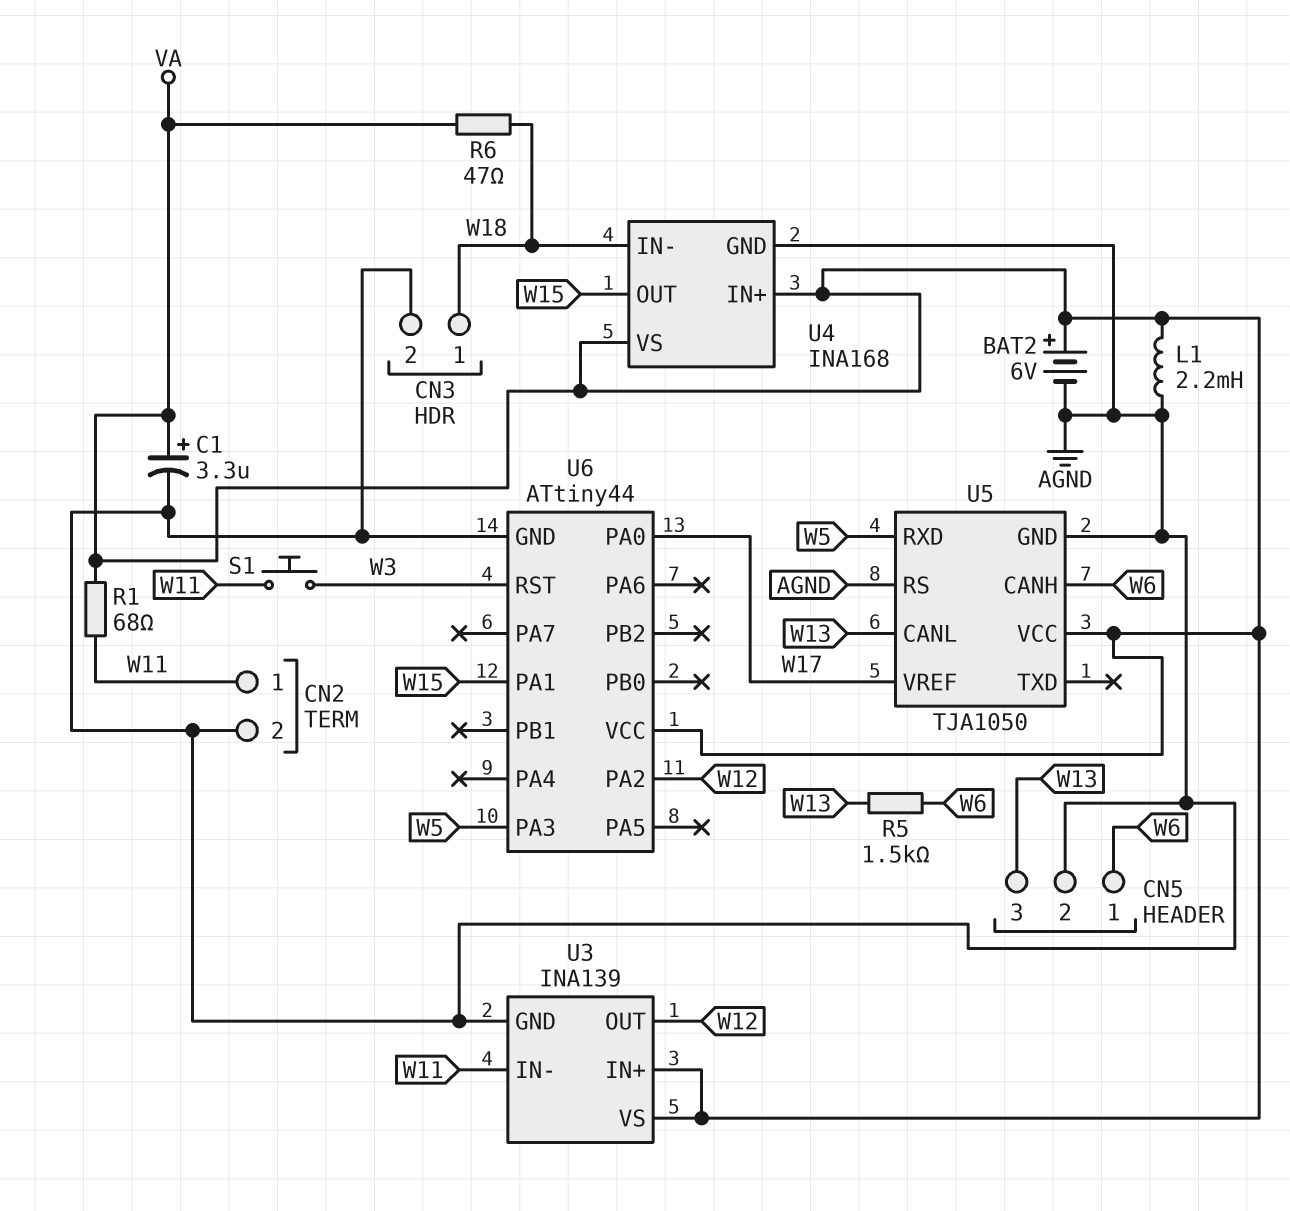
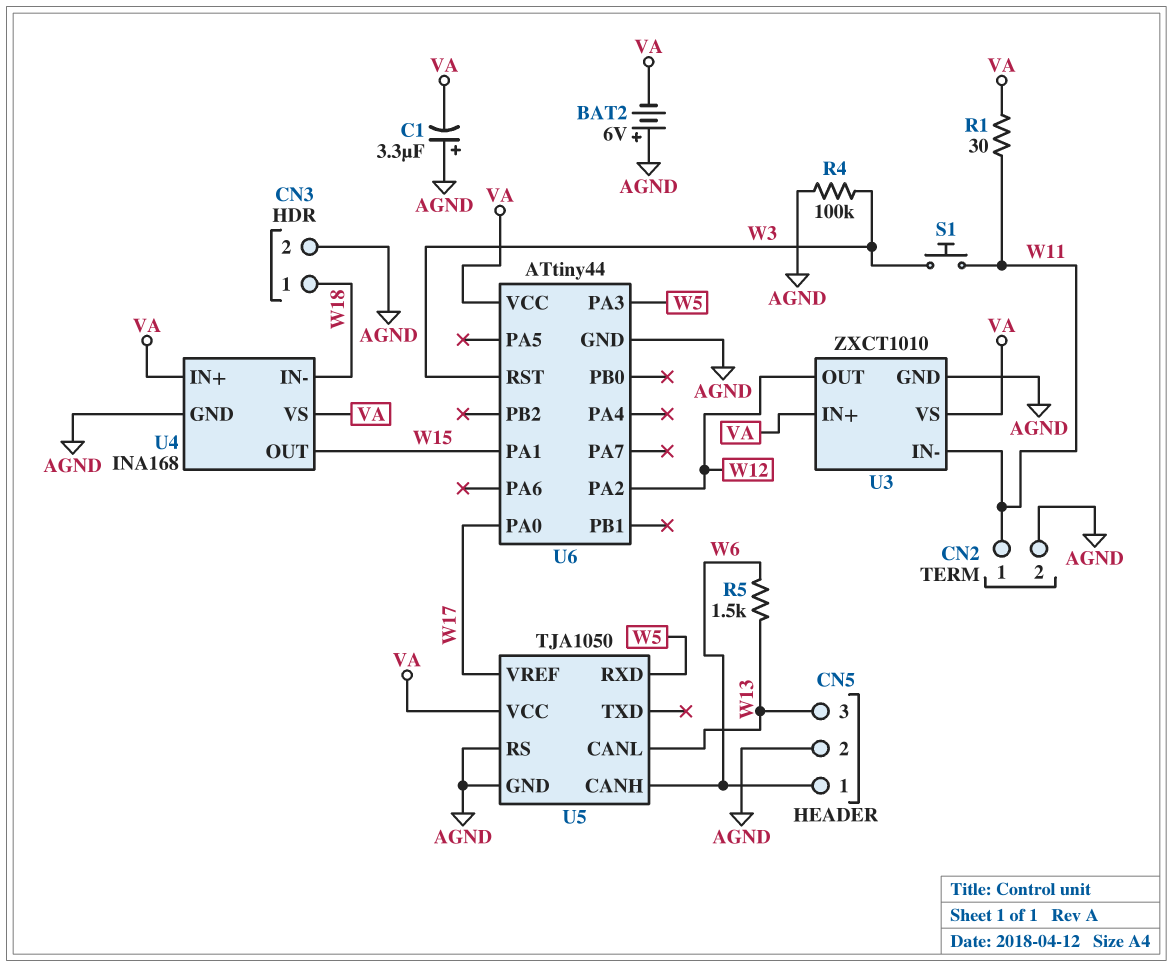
BAT2: 6V (plus VA, minus AGND) -> 6V (plus AGND, minus VA)
C1: 3.3uF (plus VA, minus AGND) -> 3.3uF (plus AGND, minus VA)
L1: 2.2mH (AGND, VA) -> none
R1: 68 (VA, W11) -> 30 (VA, W11)
R4: none -> 100k (AGND, W3)
R6: 47 (VA, W18) -> none
U3: INA139 -> ZXCT1010

